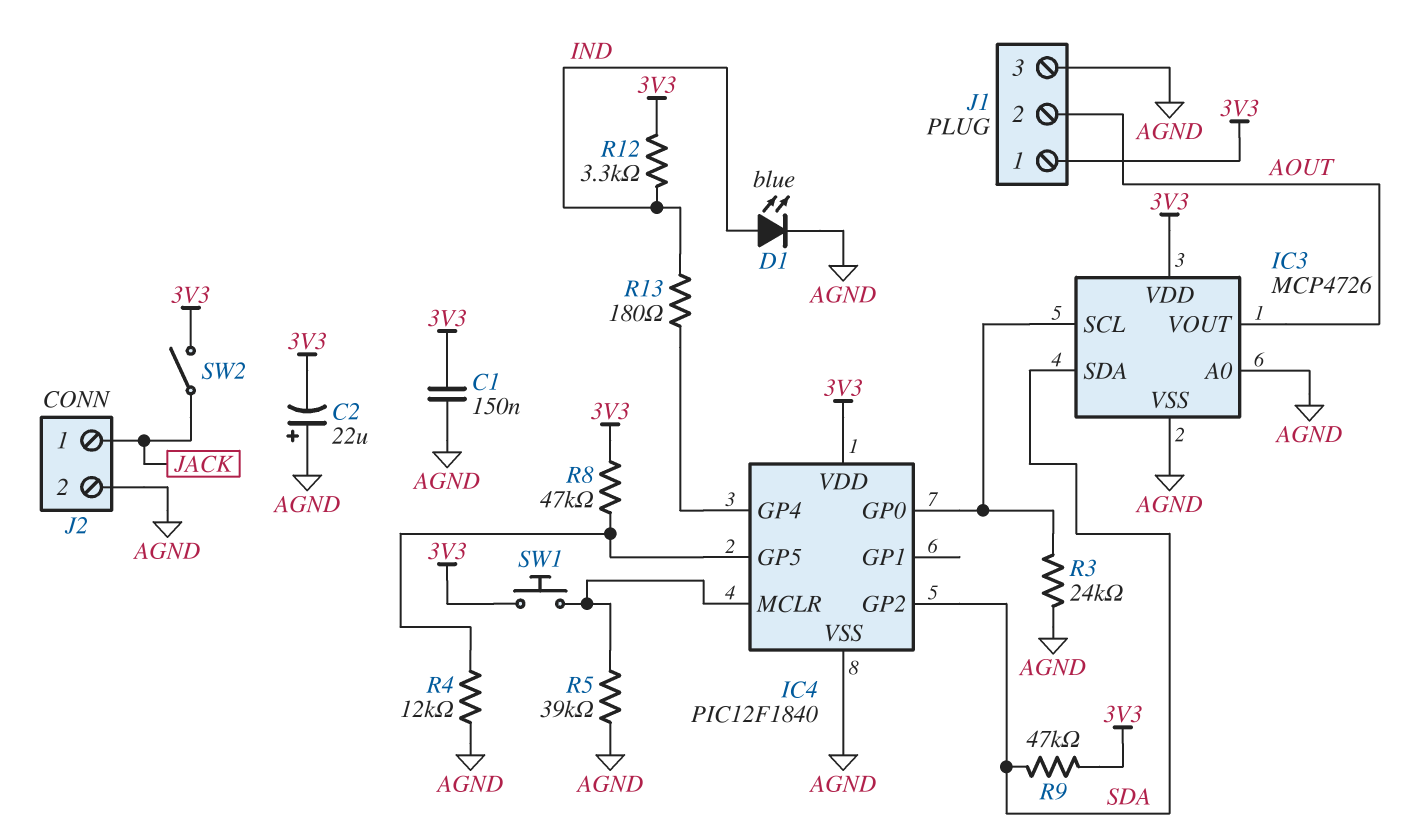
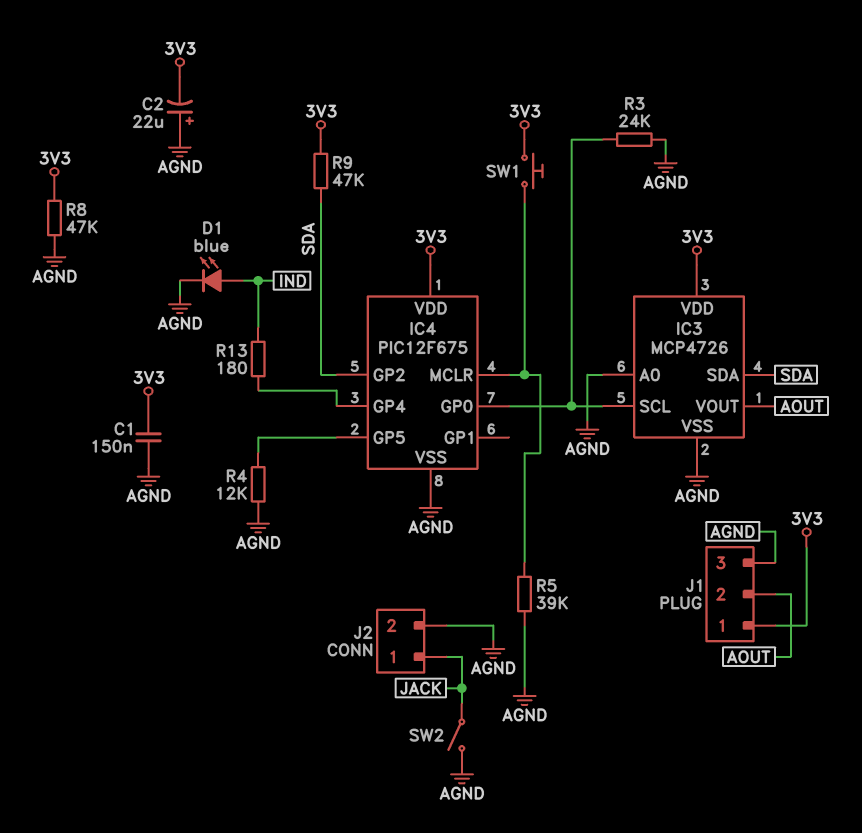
IC4: PIC12F1840 -> PIC12F675
R8: 47k (3V3, IC4/GP5) -> 47k (3V3, AGND)
R12: 3.3k (3V3, IND) -> none
SW2: switch (3V3, JACK) -> switch (AGND, JACK)

